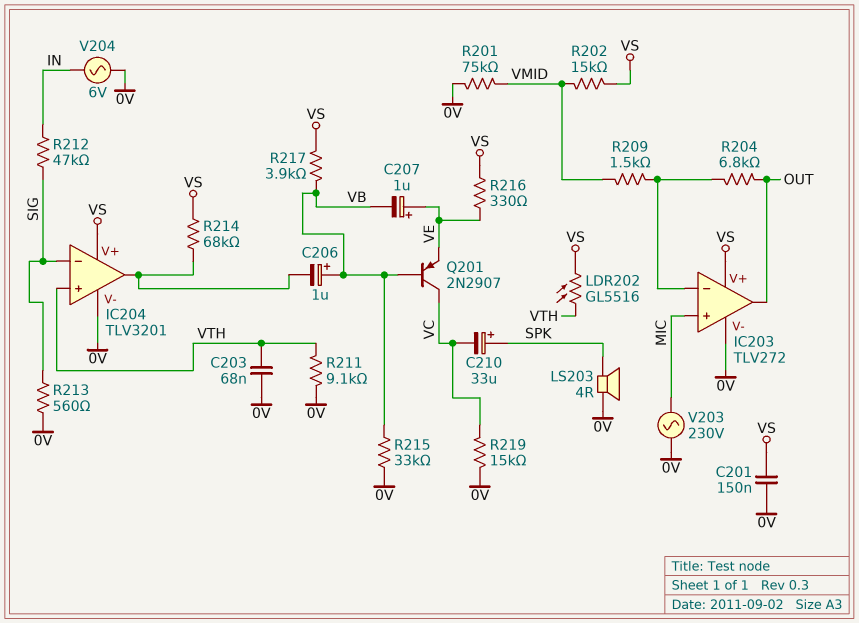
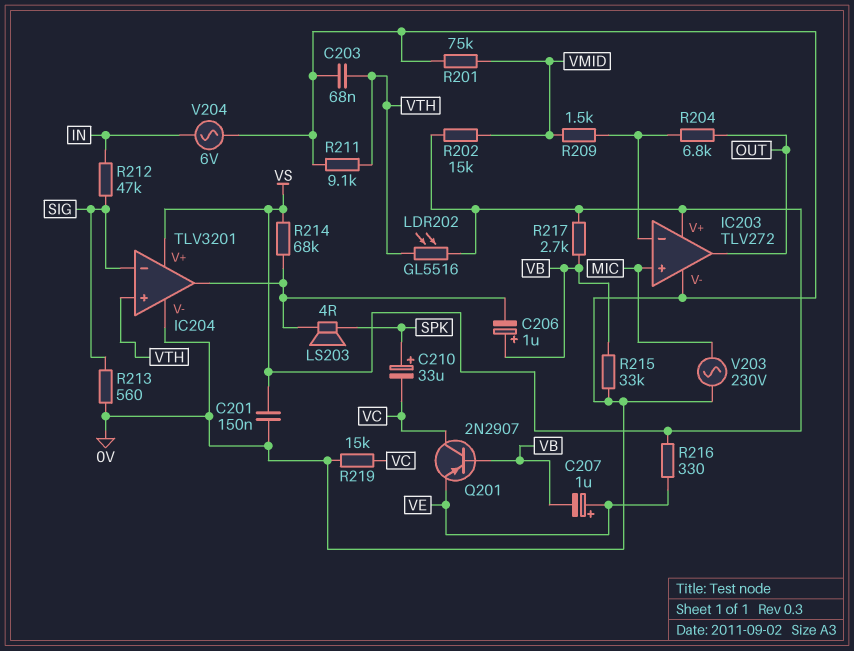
LS203: speaker 4R (0V, SPK) -> speaker 4R (IC204/out, SPK)
R217: 3.9k (VB, VS) -> 2.7k (VB, VS)

